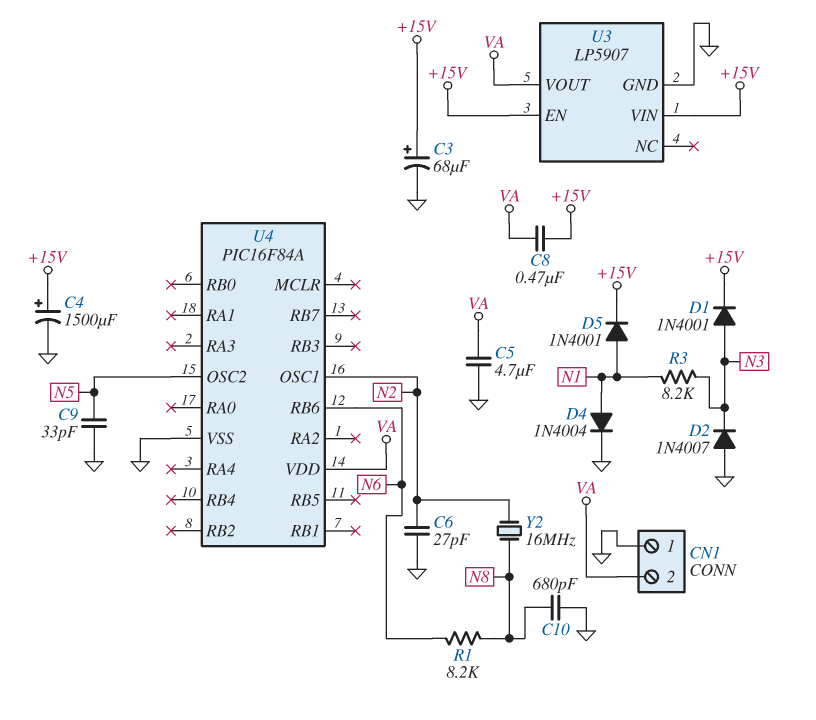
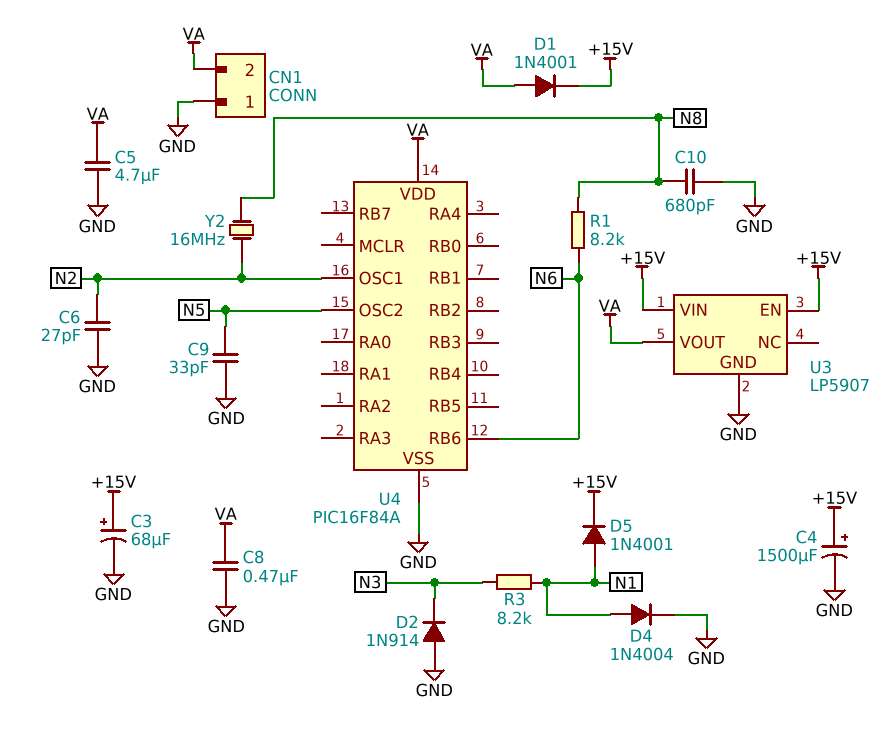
C8: 470nF (+15V, VA) -> 470nF (GND, VA)
D1: diode 1N4001 (A N3, K +15V) -> diode 1N4001 (A VA, K +15V)
D2: diode 1N4007 (A GND, K N3) -> diode 1N914 (A GND, K N3)

